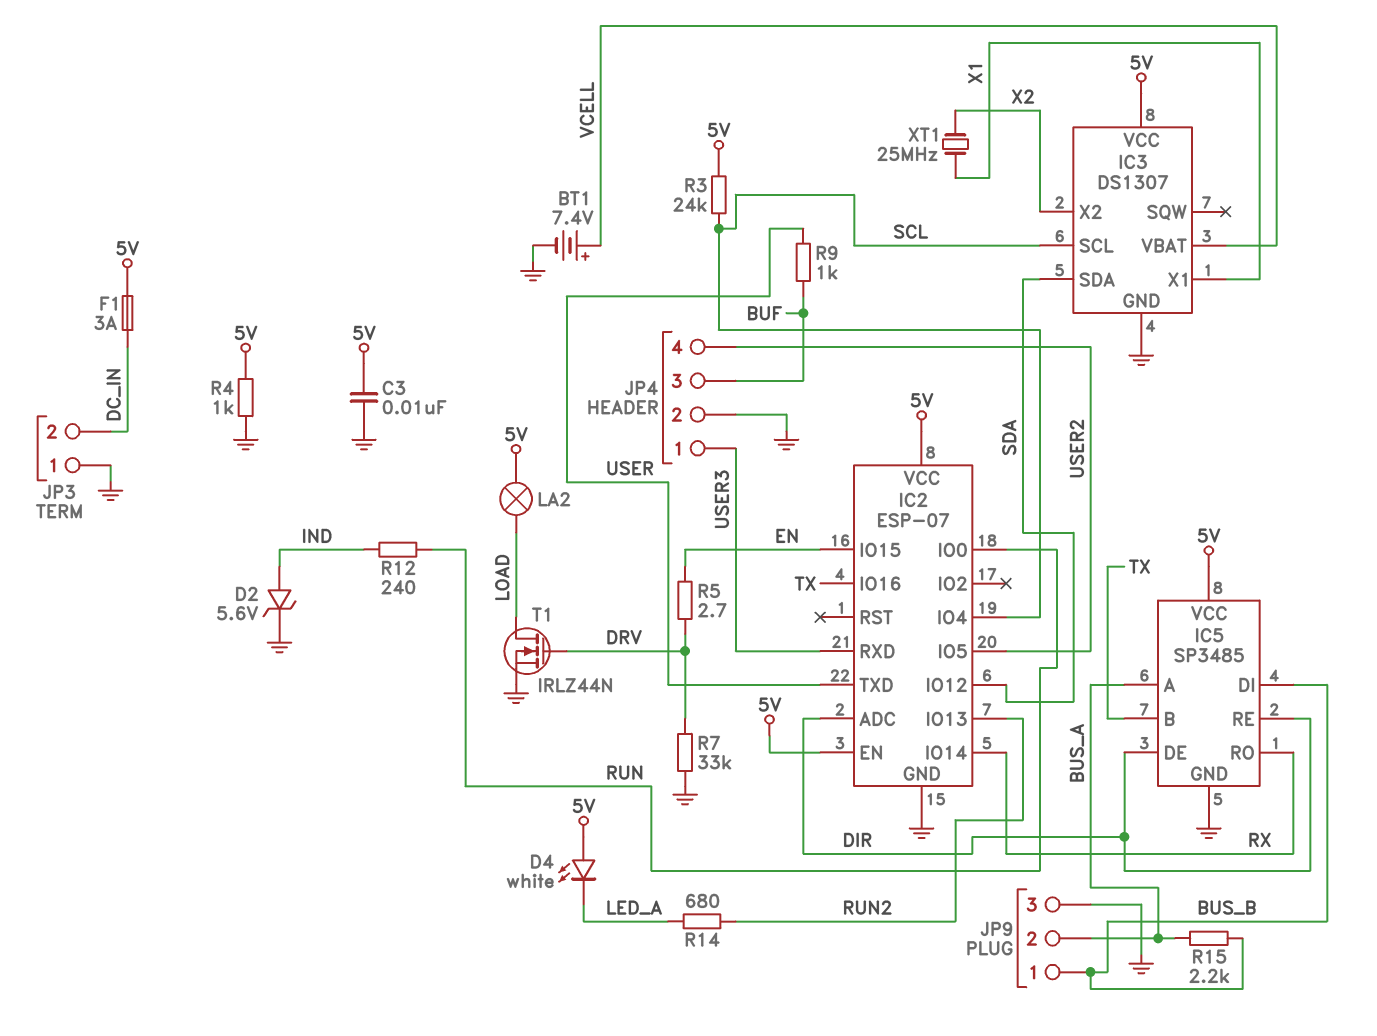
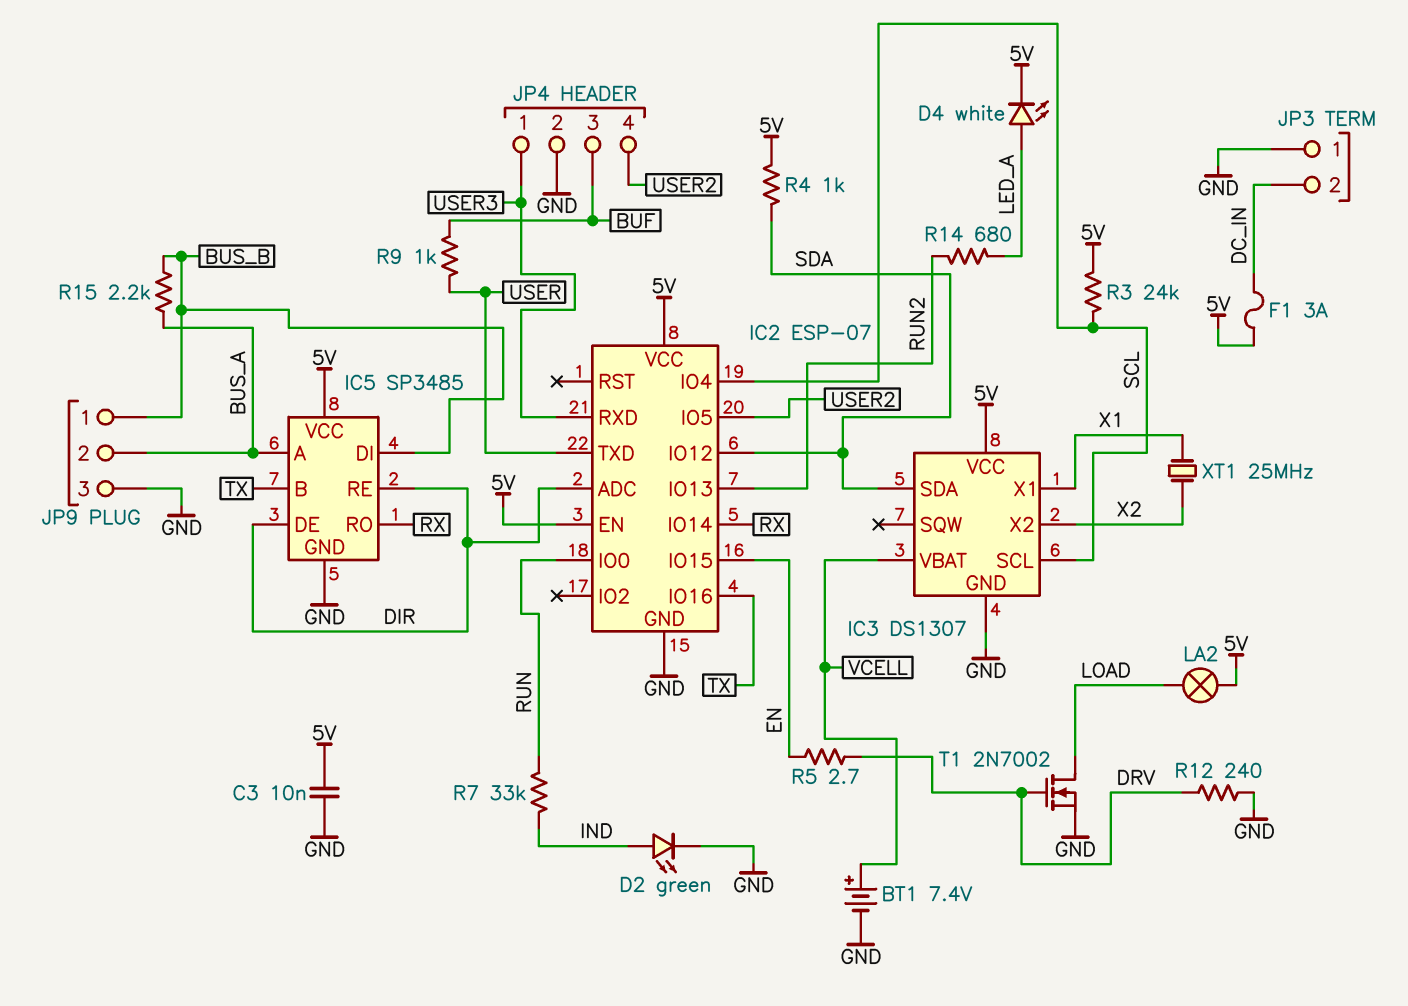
D2: zener 5.6V (A IND, K GND) -> LED green (A IND, K GND)
D4: LED white (A 5V, K LED_A) -> LED white (A LED_A, K 5V)
R4: 1k (5V, GND) -> 1k (5V, SDA)
R7: 33k (DRV, GND) -> 33k (IND, RUN)
R12: 240 (IND, RUN) -> 240 (DRV, GND)
T1: NMOS IRLZ44N (G DRV, D LOAD, S GND) -> NMOS 2N7002 (G DRV, D LOAD, S GND)

